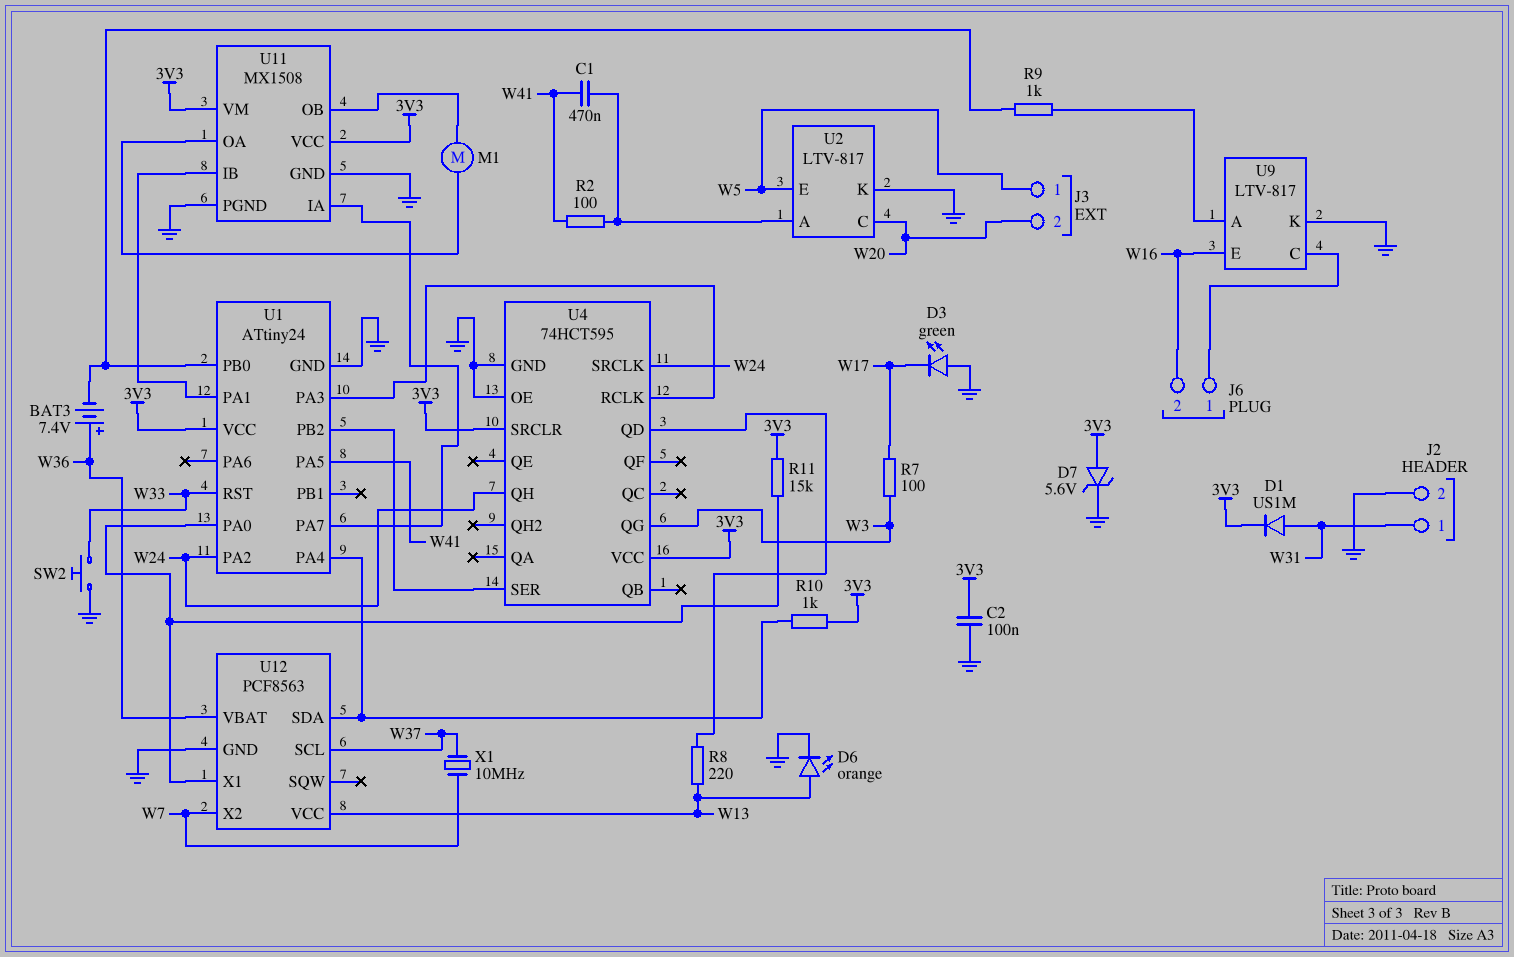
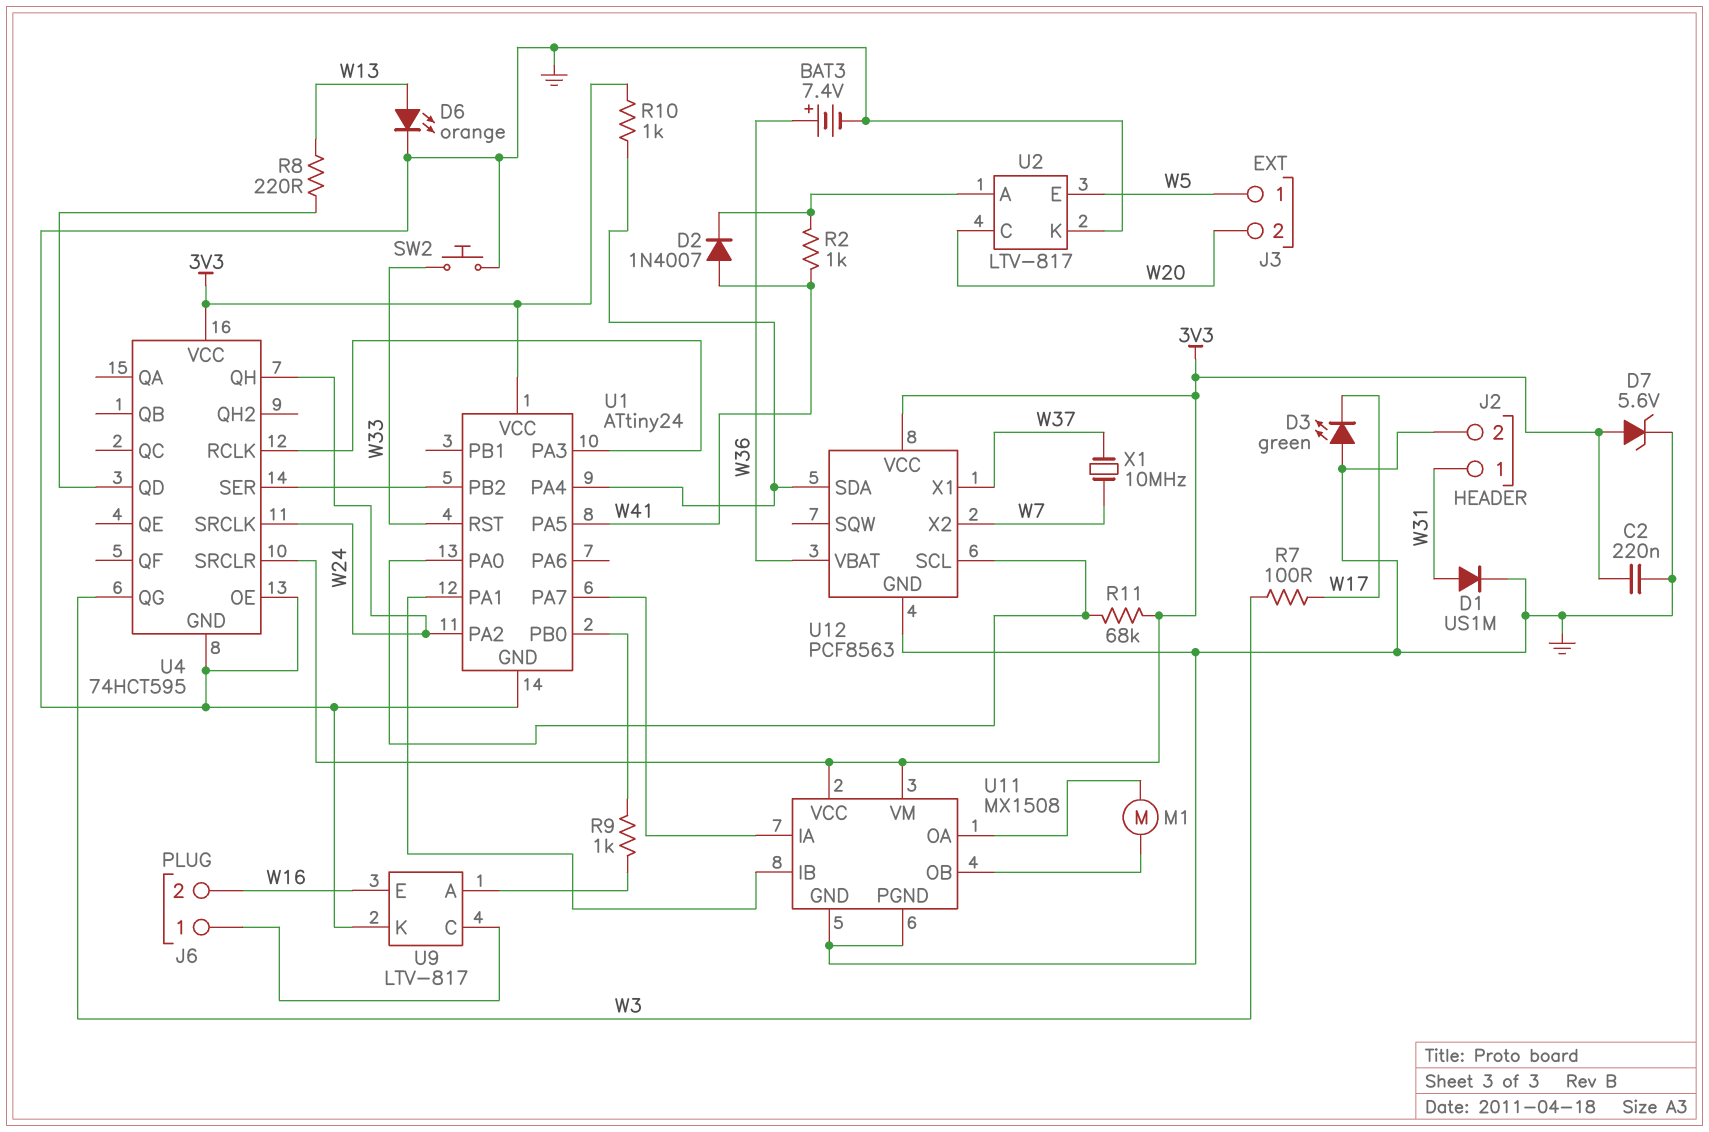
BAT3: 7.4V (plus W36, minus U1/PB0) -> 7.4V (plus W36, minus GND)
C1: 470nF (U2/A, W41) -> none
C2: 100nF (3V3, GND) -> 220nF (3V3, GND)
D1: diode US1M (A W31, K 3V3) -> diode US1M (A W31, K GND)
D2: none -> diode 1N4007 (A W41, K U2/A)
R2: 100 (U2/A, W41) -> 1k (U2/A, W41)
R11: 15k (3V3, U1/PA0) -> 68k (3V3, U1/PA0)
U12 pin SCL: W37 -> U1/PA0
U12 pin VCC: W13 -> 3V3
U12 pin X1: U1/PA0 -> W37

